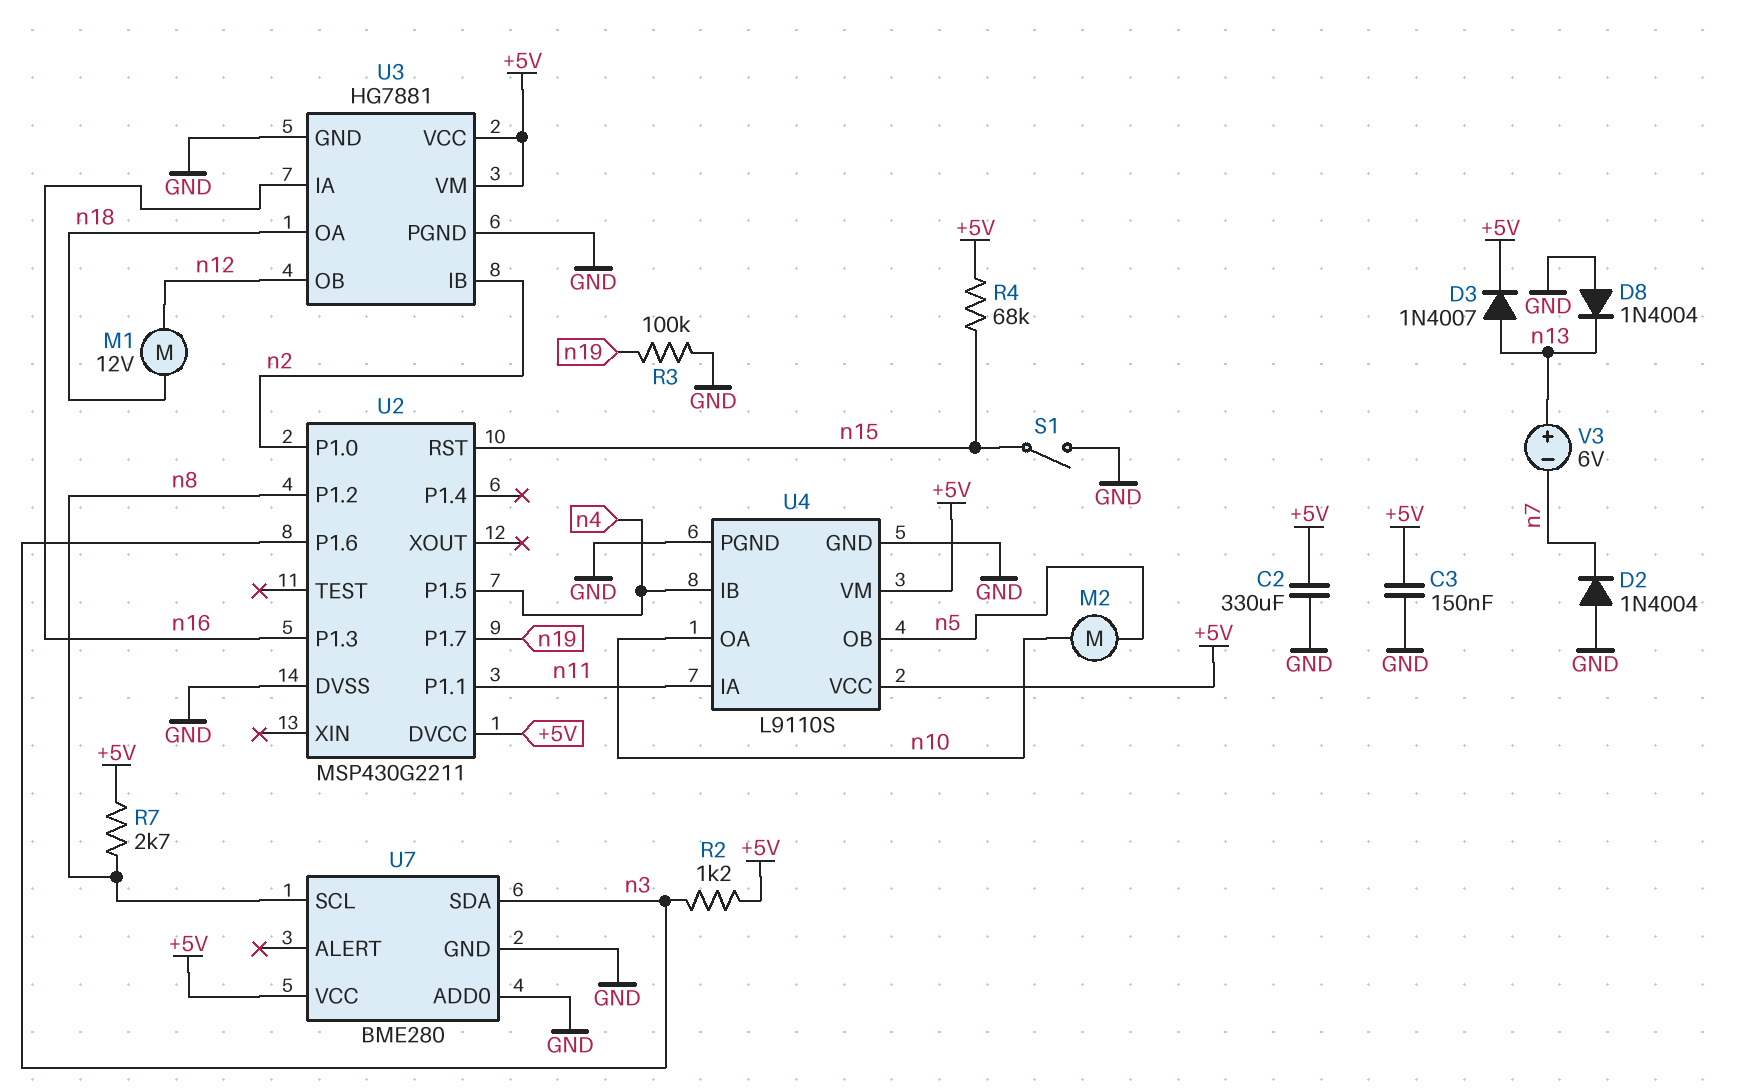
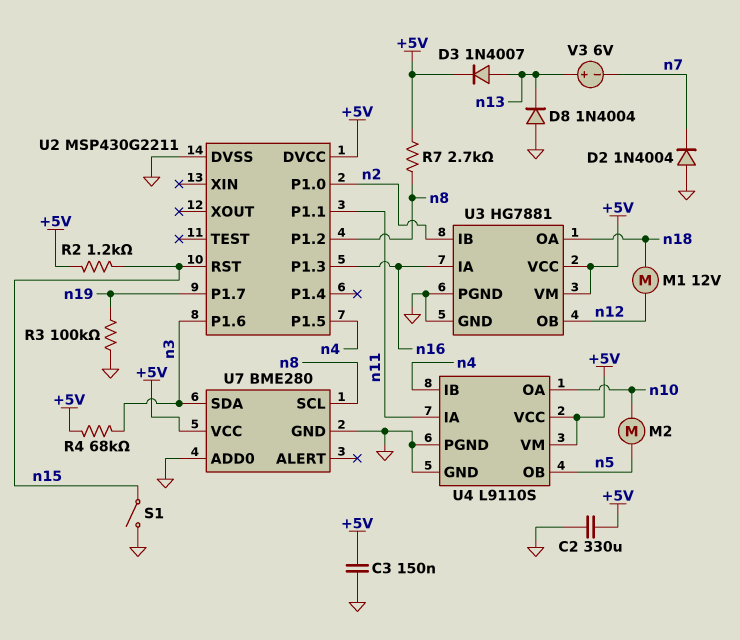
R2: 1.2k (+5V, n3) -> 1.2k (+5V, n15)
R4: 68k (+5V, n15) -> 68k (+5V, n3)

